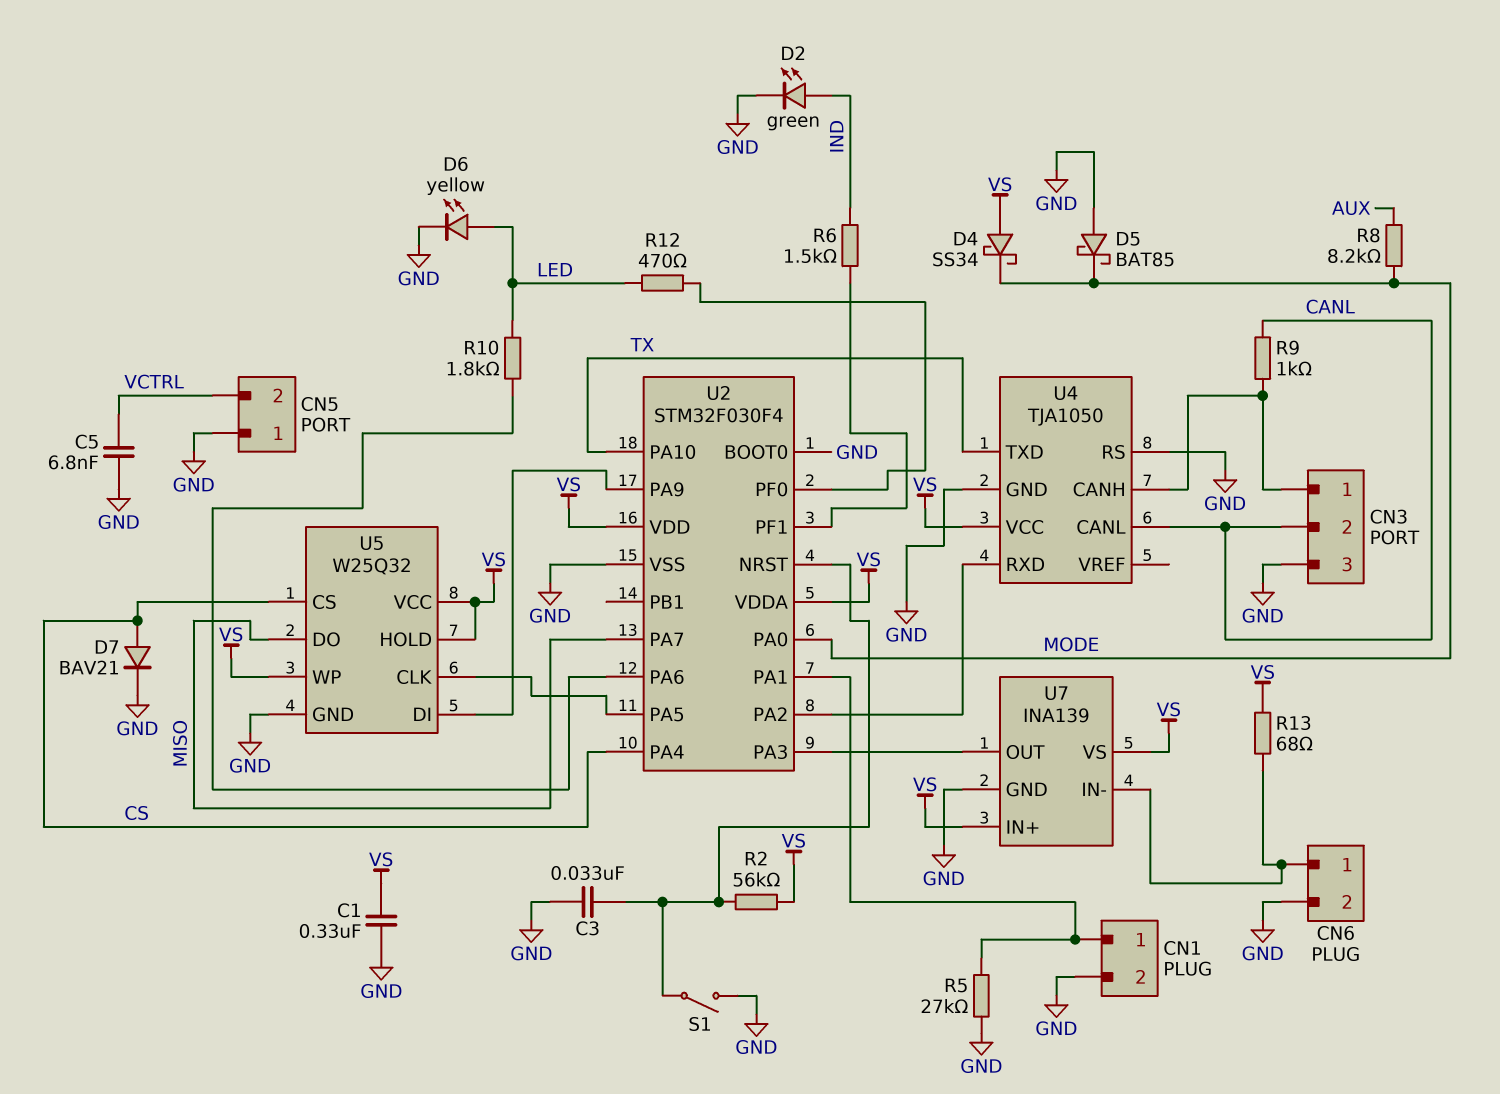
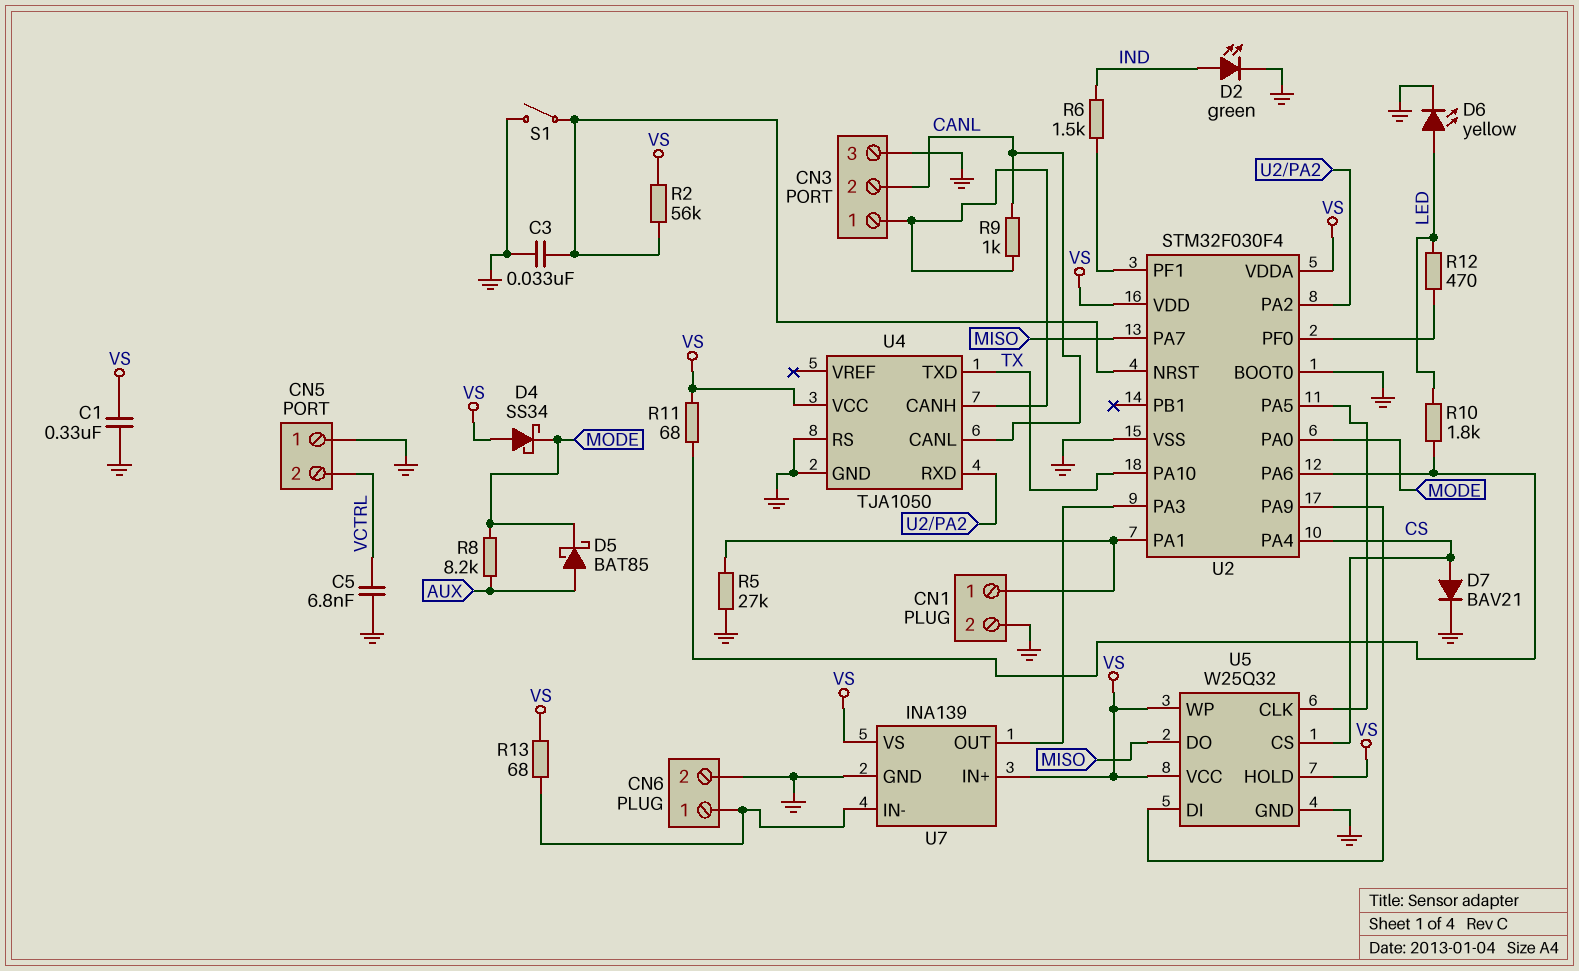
D5: schottky BAT85 (A GND, K MODE) -> schottky BAT85 (A AUX, K MODE)
R11: none -> 68 (U2/PA6, VS)

